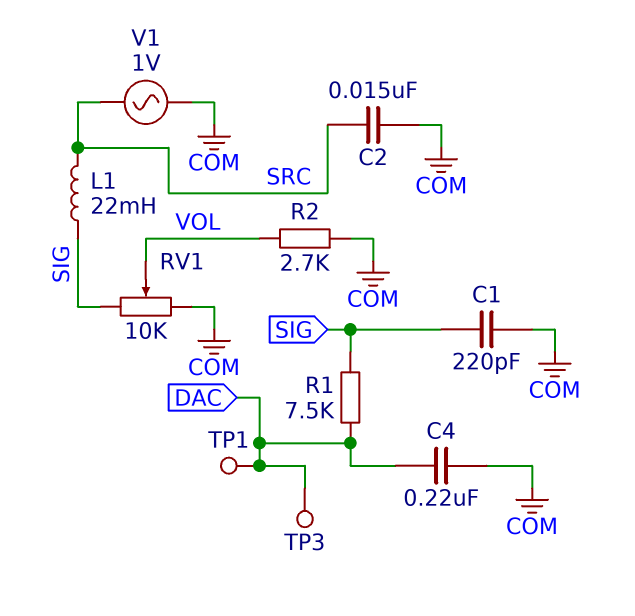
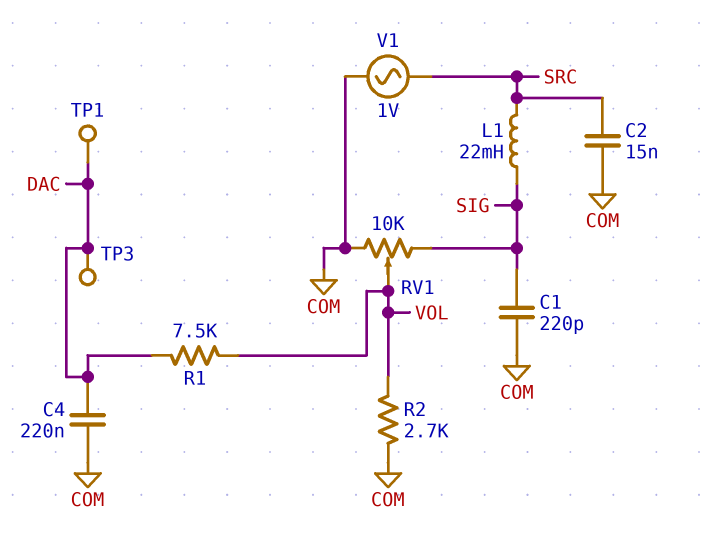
R1: 7.5k (DAC, SIG) -> 7.5k (DAC, VOL)

